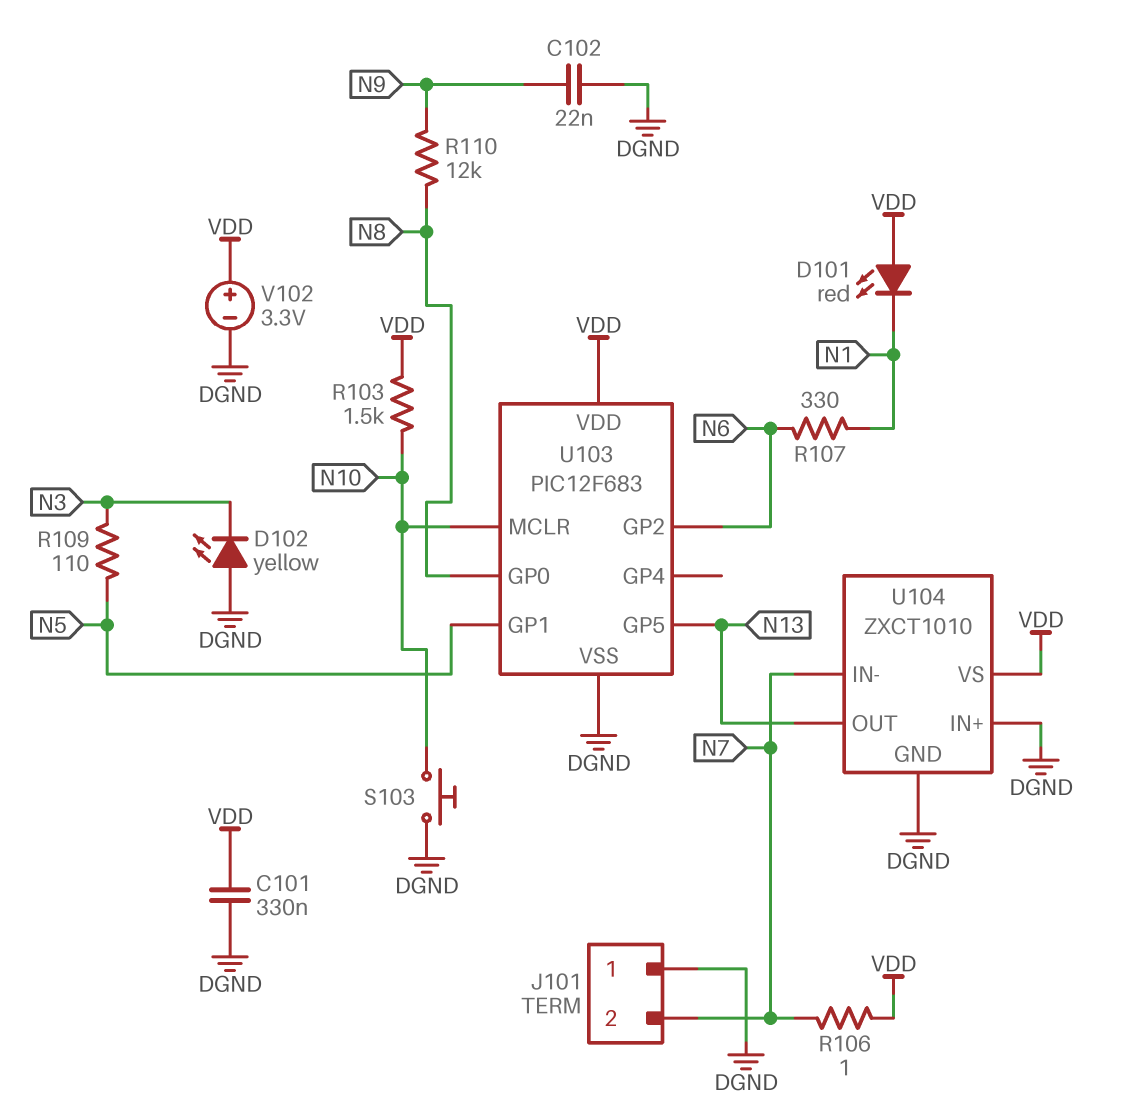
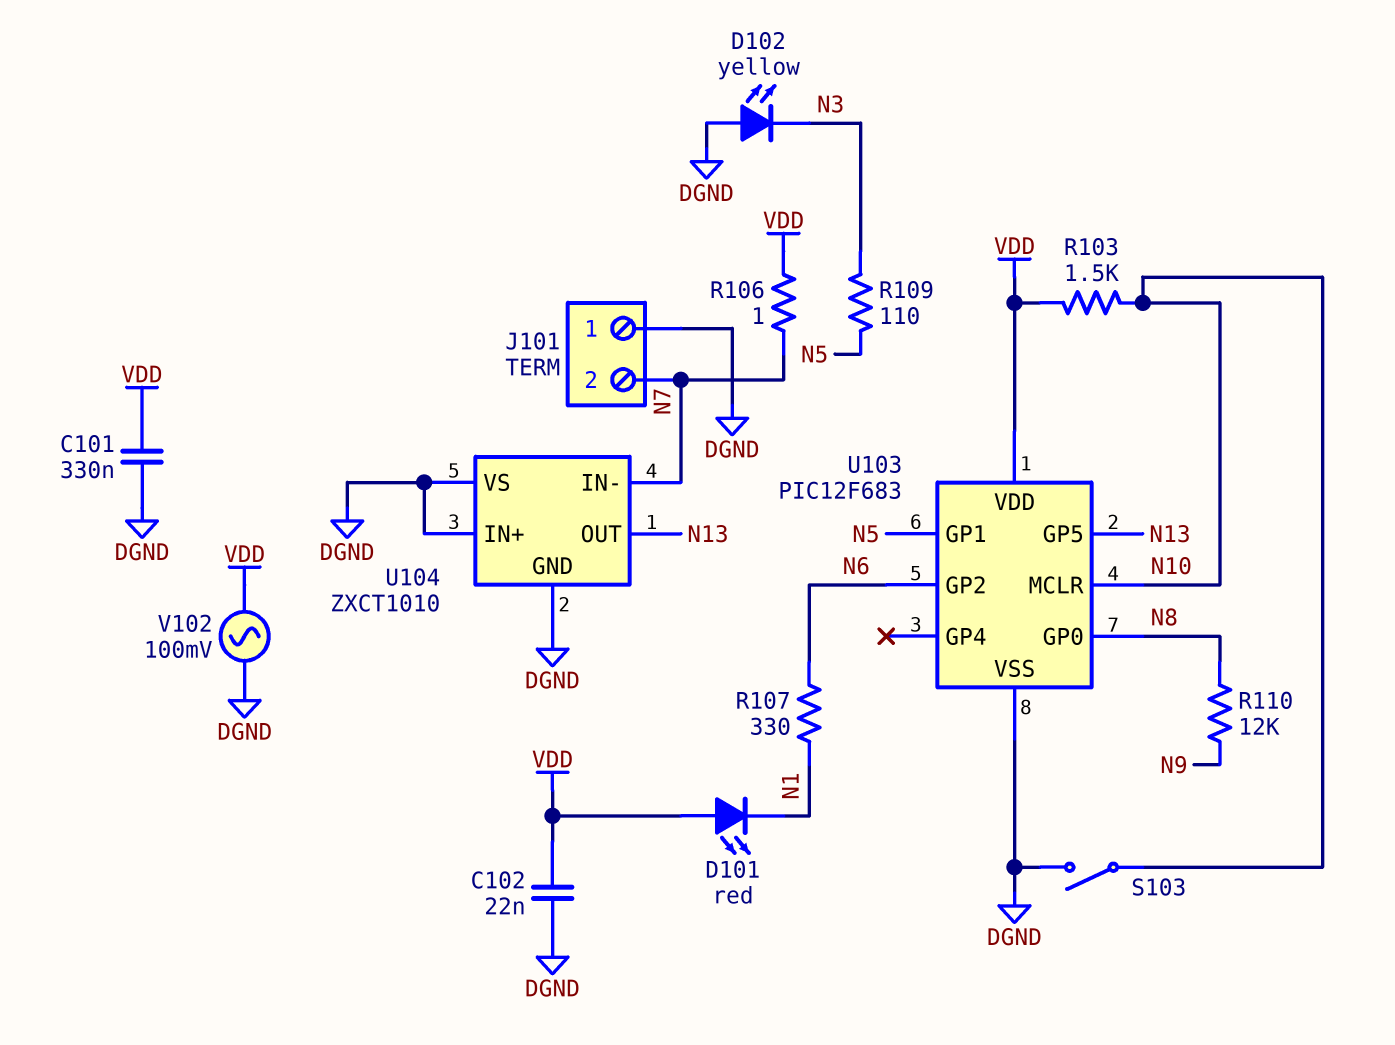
C102: 22nF (DGND, N9) -> 22nF (DGND, VDD)
S103: button (DGND, N10) -> switch (DGND, N10)
U104 pin VS: VDD -> DGND
V102: 3.3V (plus VDD, minus DGND) -> AC 100mV (DGND, VDD)

